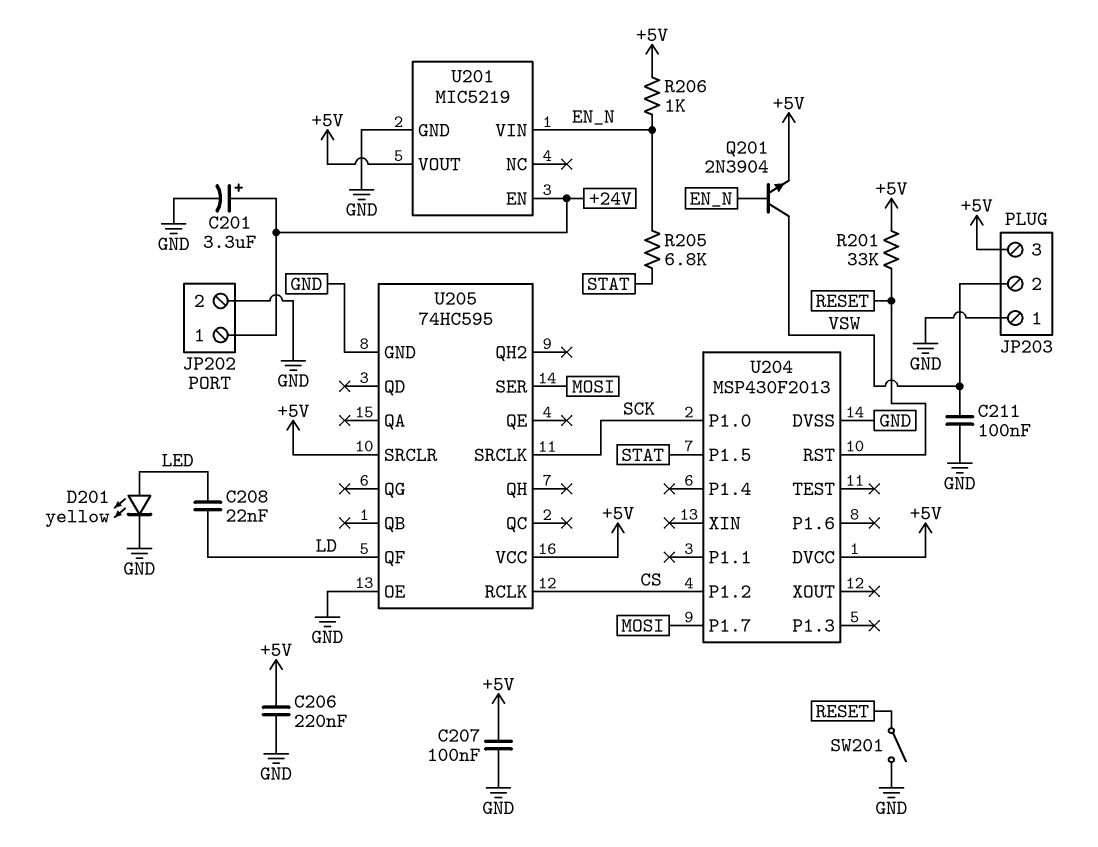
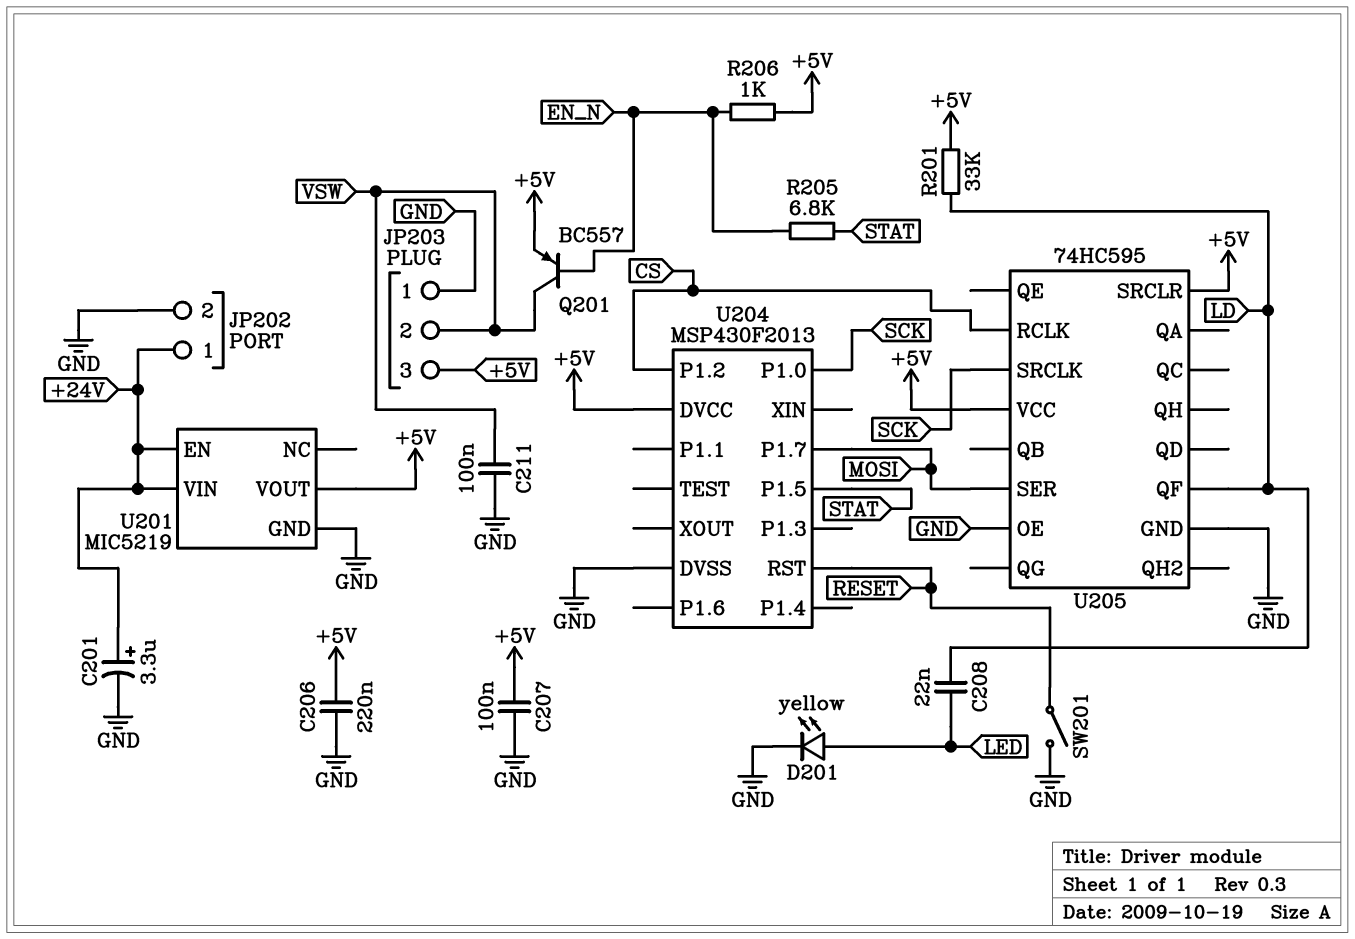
Q201: NPN 2N3904 (B EN_N, C VSW, E +5V) -> PNP BC557 (B EN_N, C VSW, E +5V)
R201: 33k (+5V, RESET) -> 33k (+5V, LD)
U201 pin VIN: EN_N -> +24V

